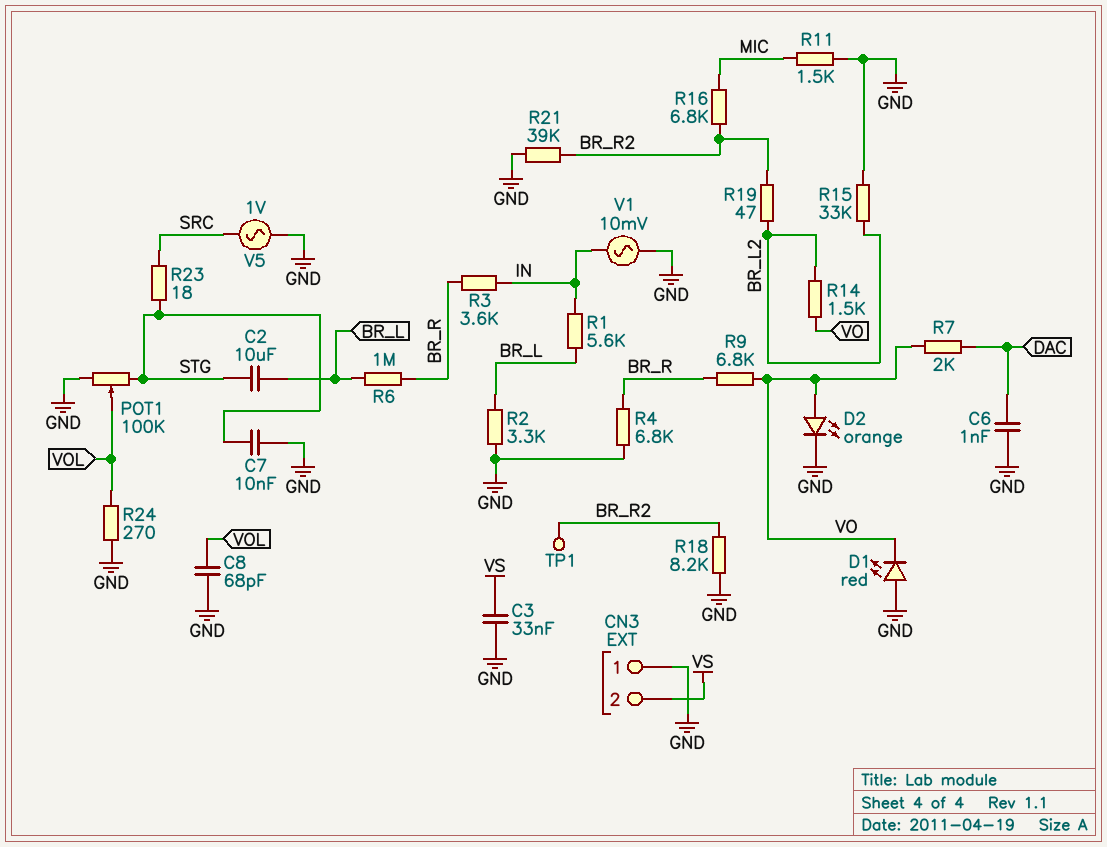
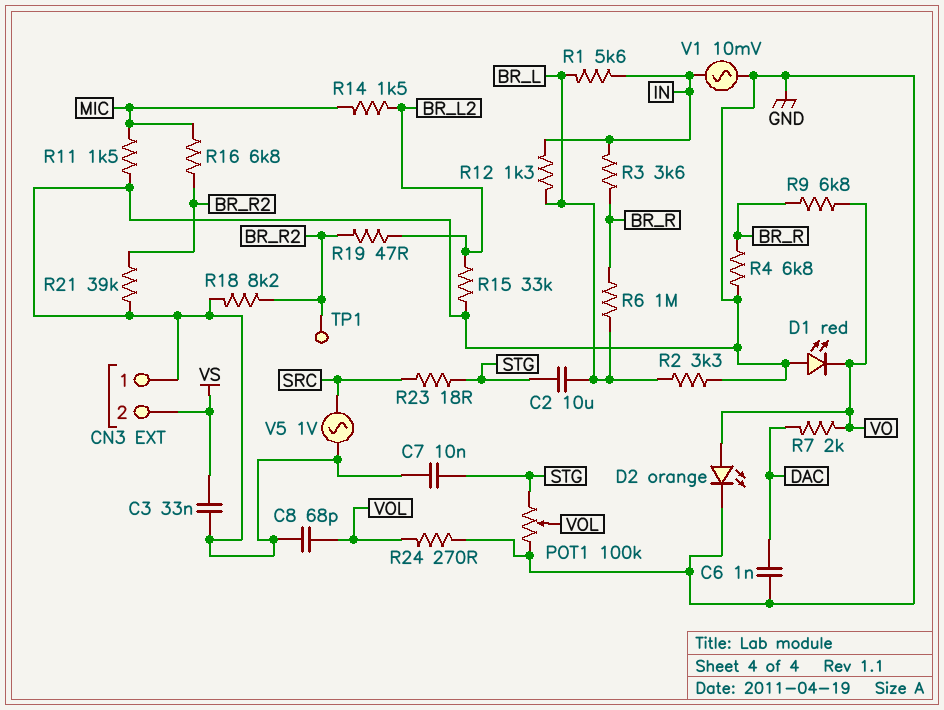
R12: none -> 1.3k (BR_L, IN)
R14: 1.5k (BR_L2, VO) -> 1.5k (BR_L2, MIC)

